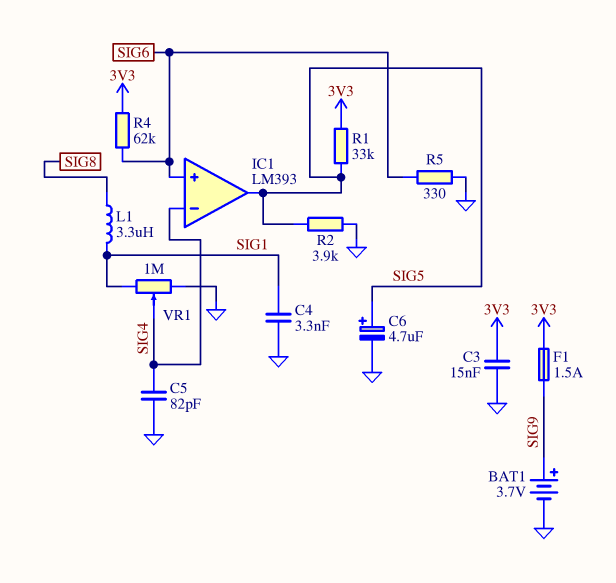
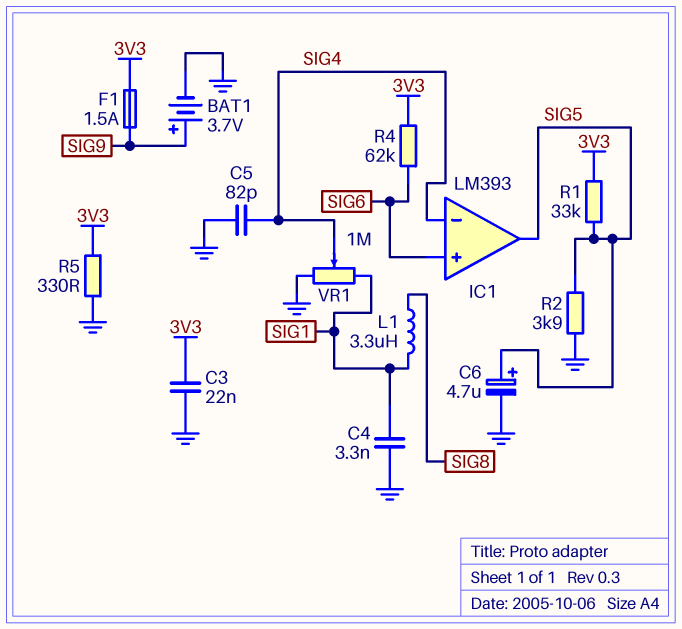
C3: 15nF (3V3, GND) -> 22nF (3V3, GND)
R5: 330 (GND, SIG6) -> 330 (3V3, GND)

